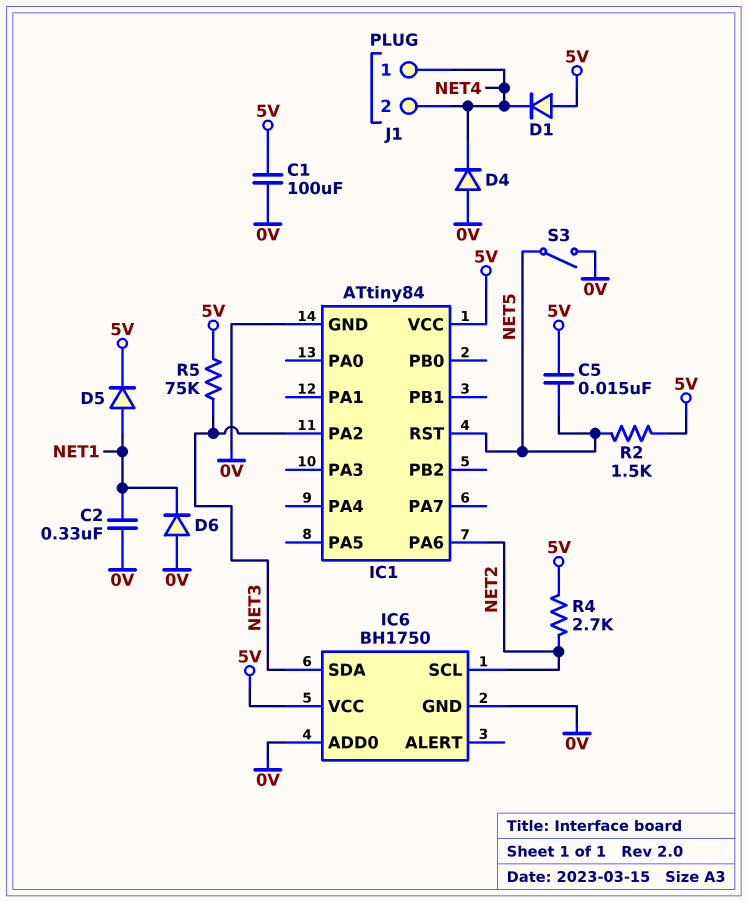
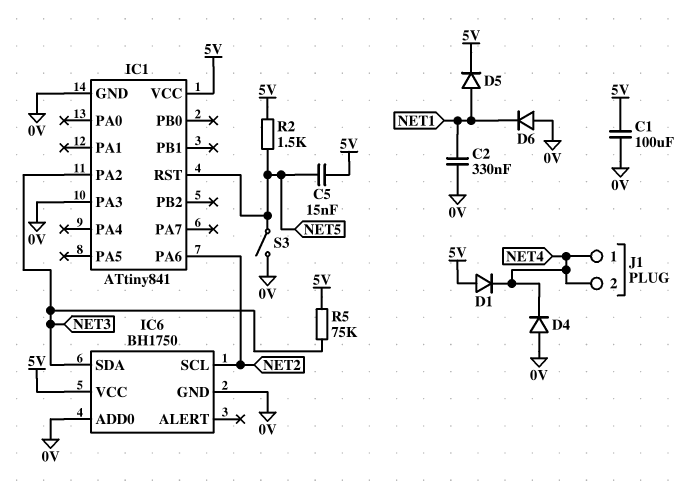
IC1: ATtiny84 -> ATtiny841
IC1 pin PA3: none -> 0V
R4: 2.7k (5V, NET2) -> none

